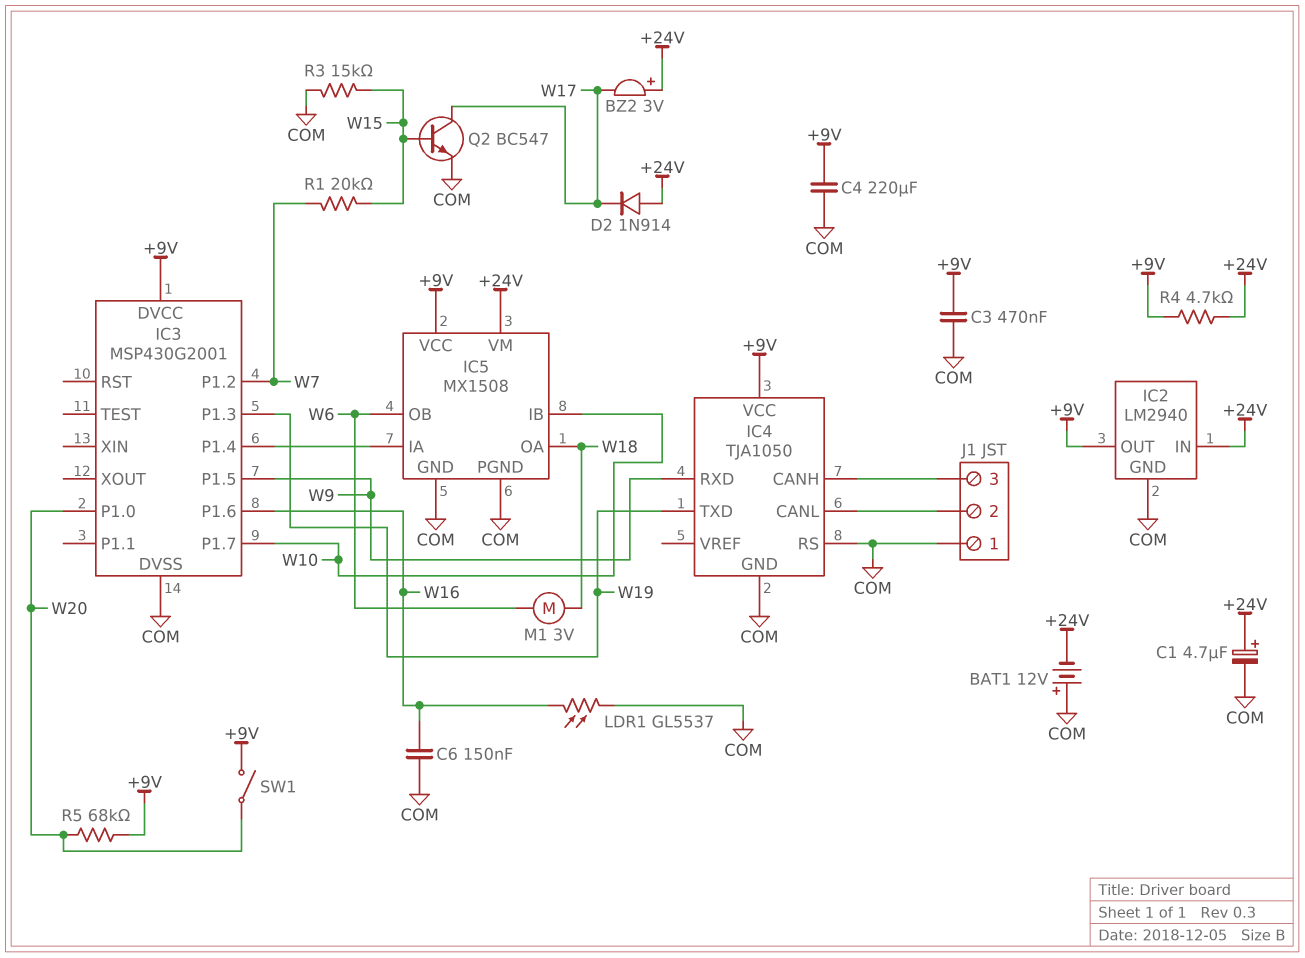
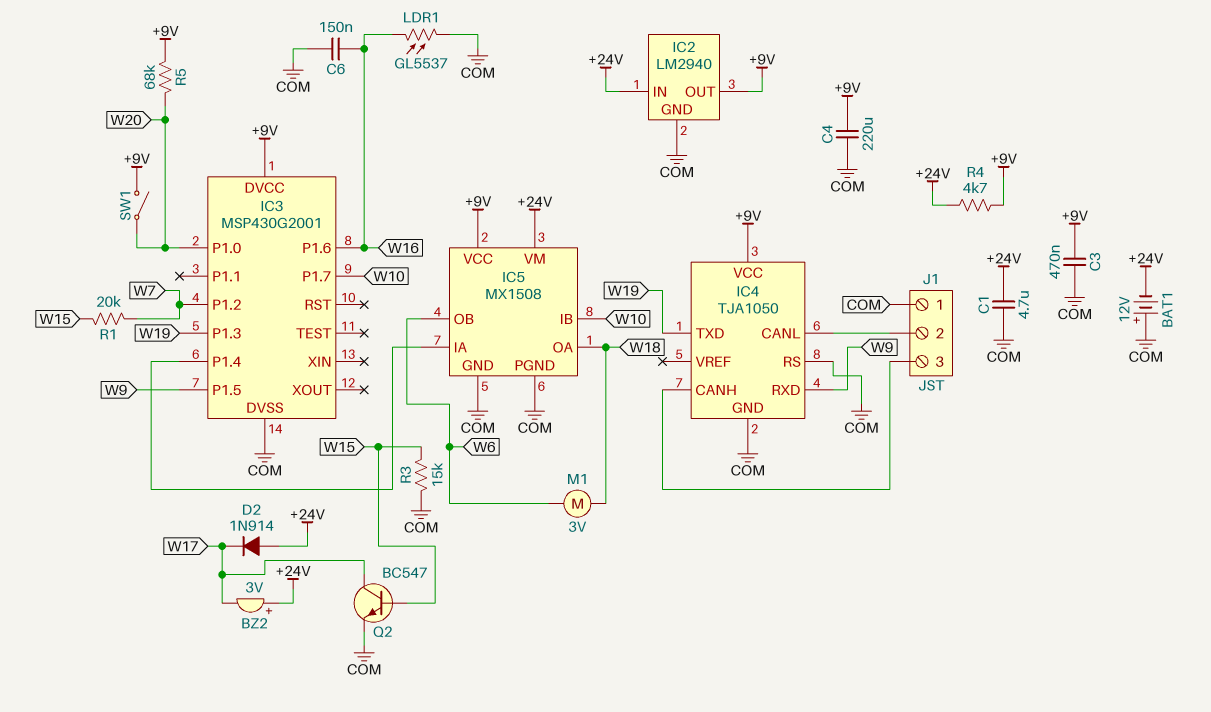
C1: 4.7uF (plus +24V, minus COM) -> 4.7uF (+24V, COM)

